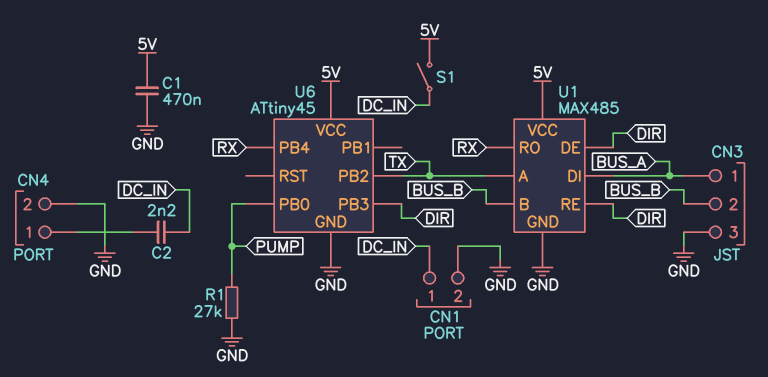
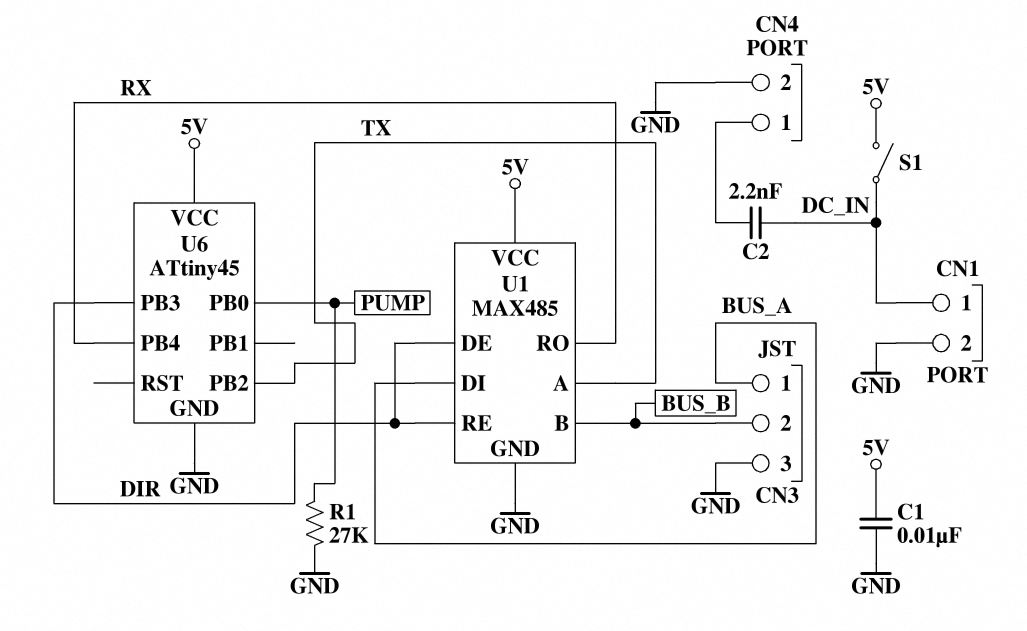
C1: 470nF (5V, GND) -> 10nF (5V, GND)

